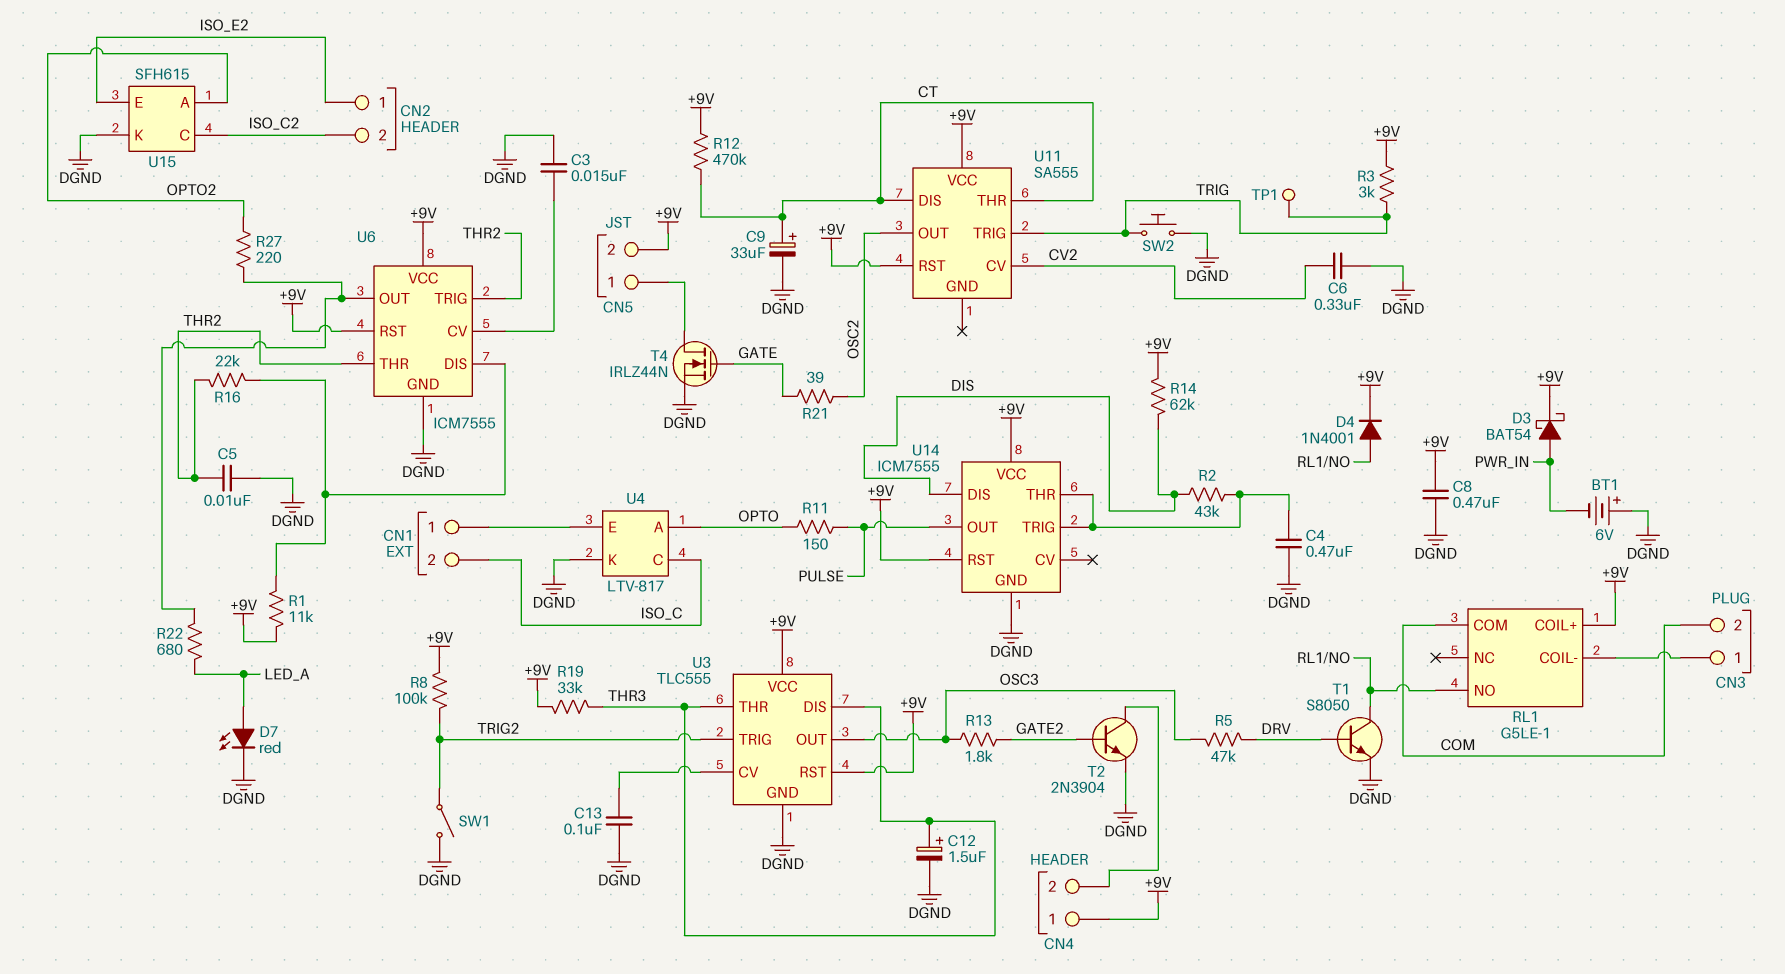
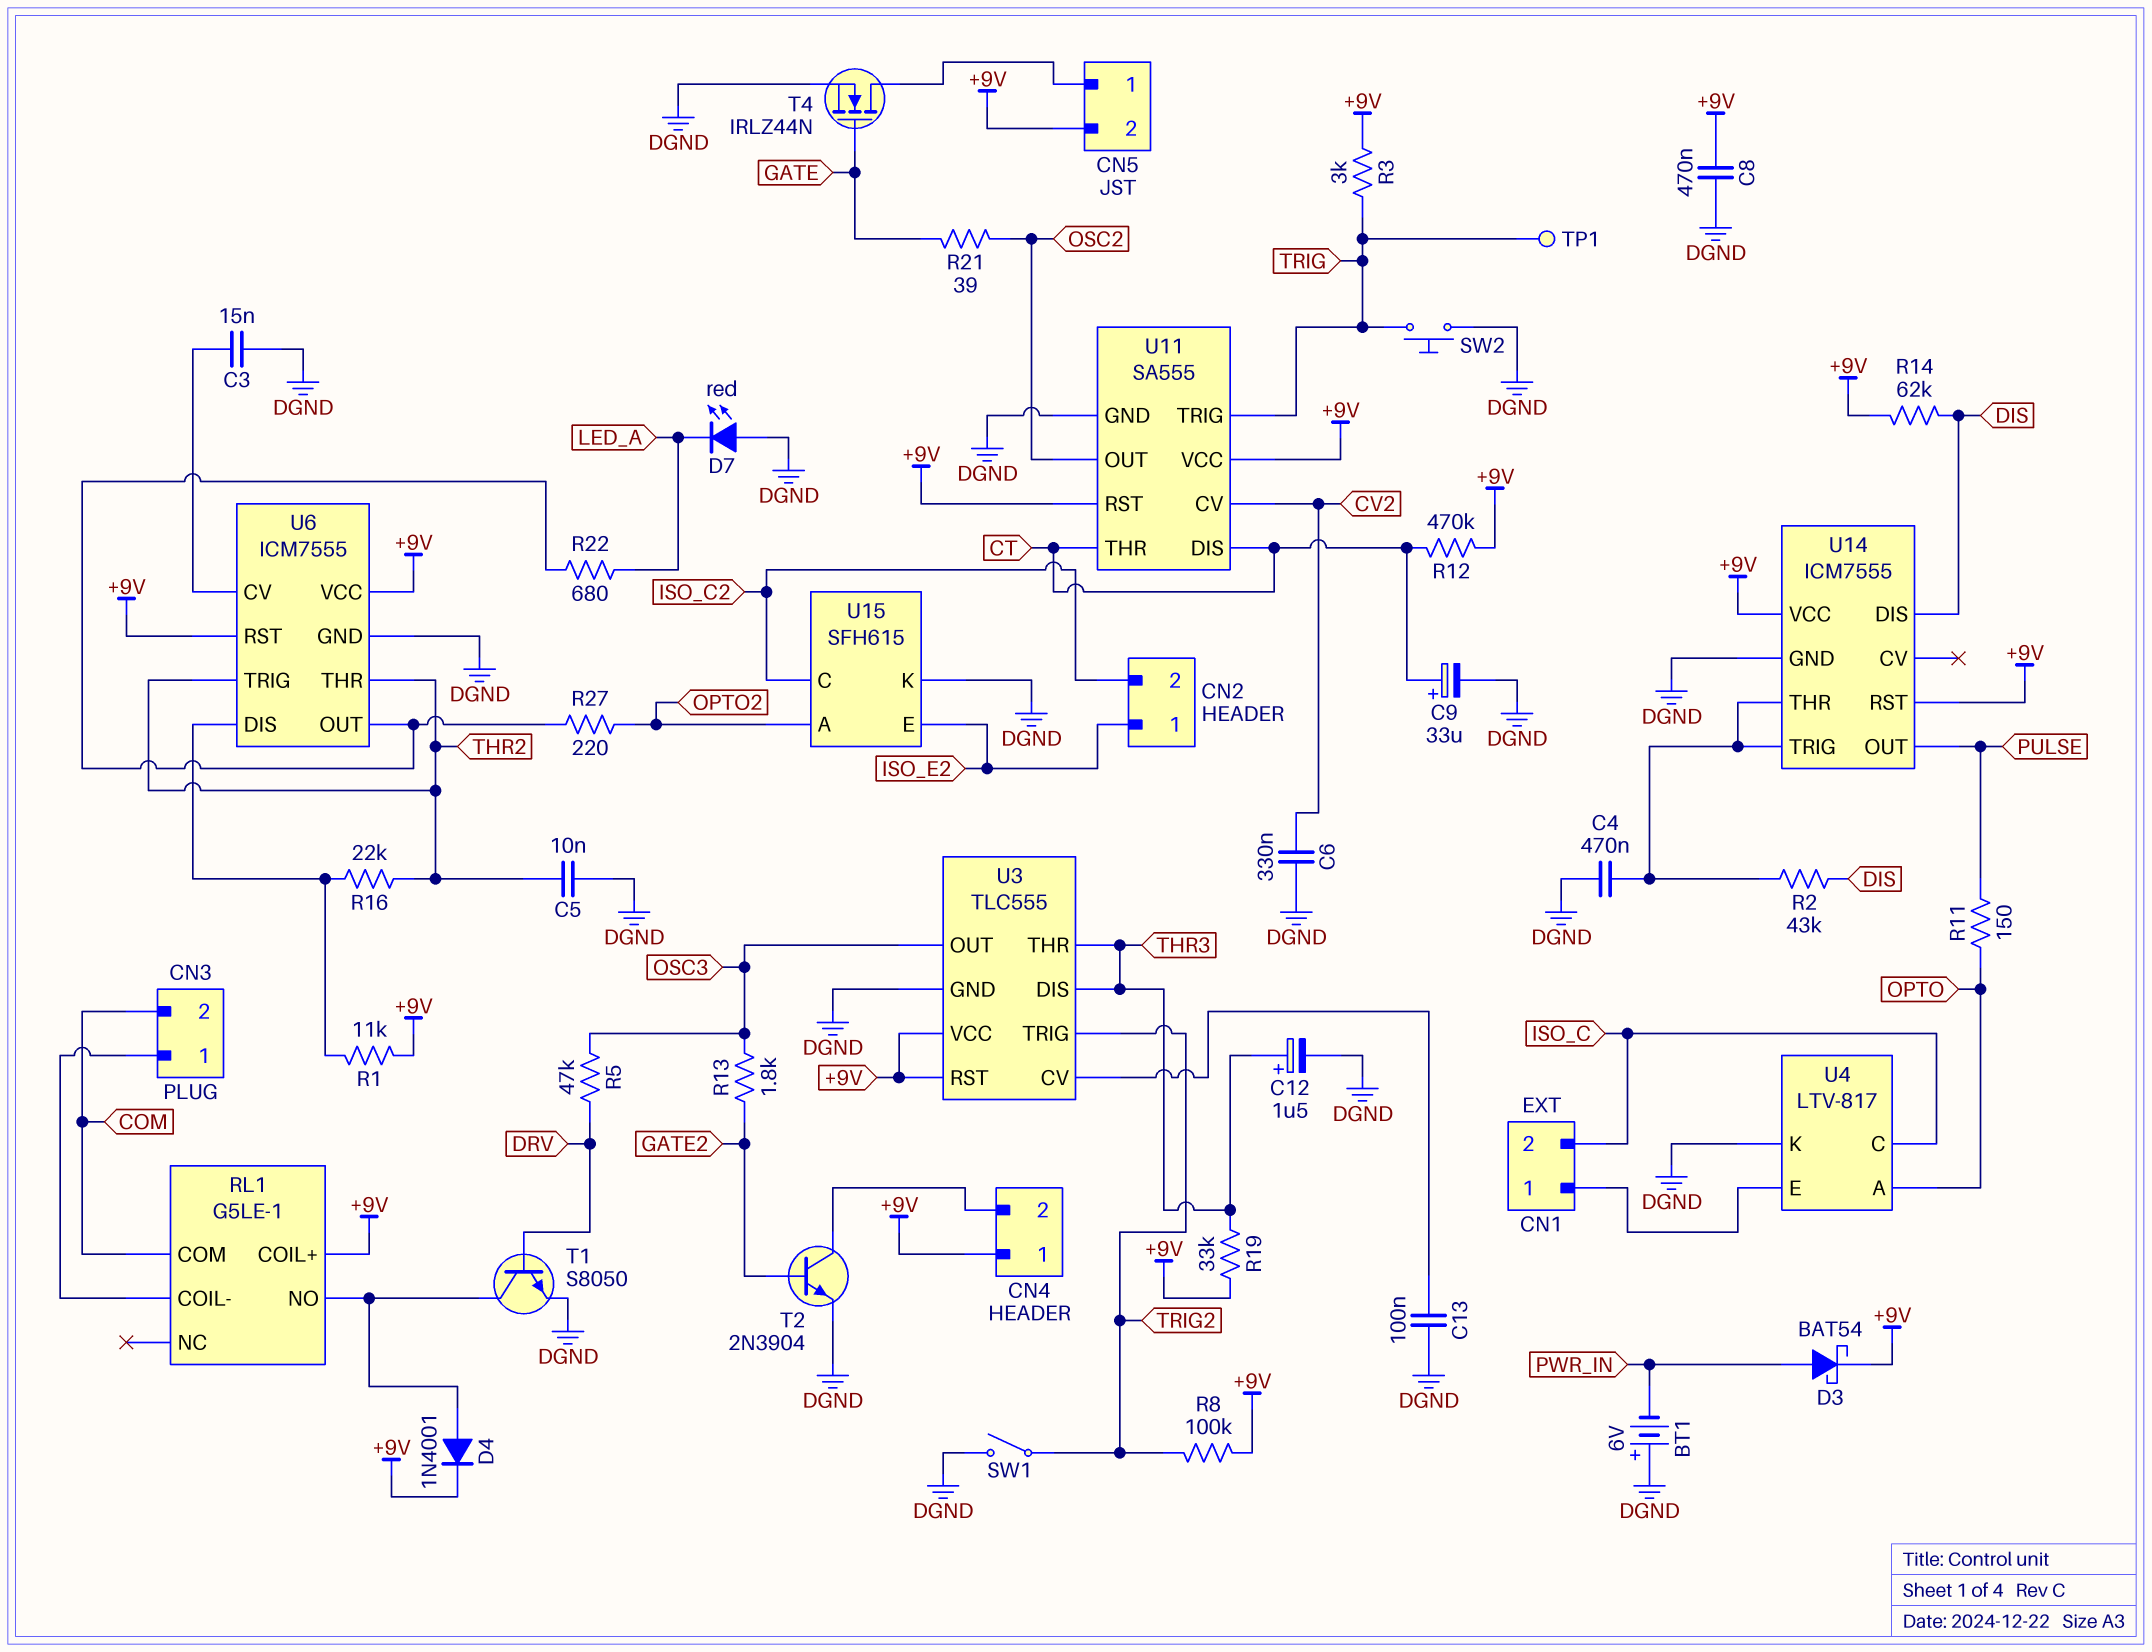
D7: LED red (A LED_A, K DGND) -> LED red (A DGND, K LED_A)
U11 pin GND: none -> DGND

